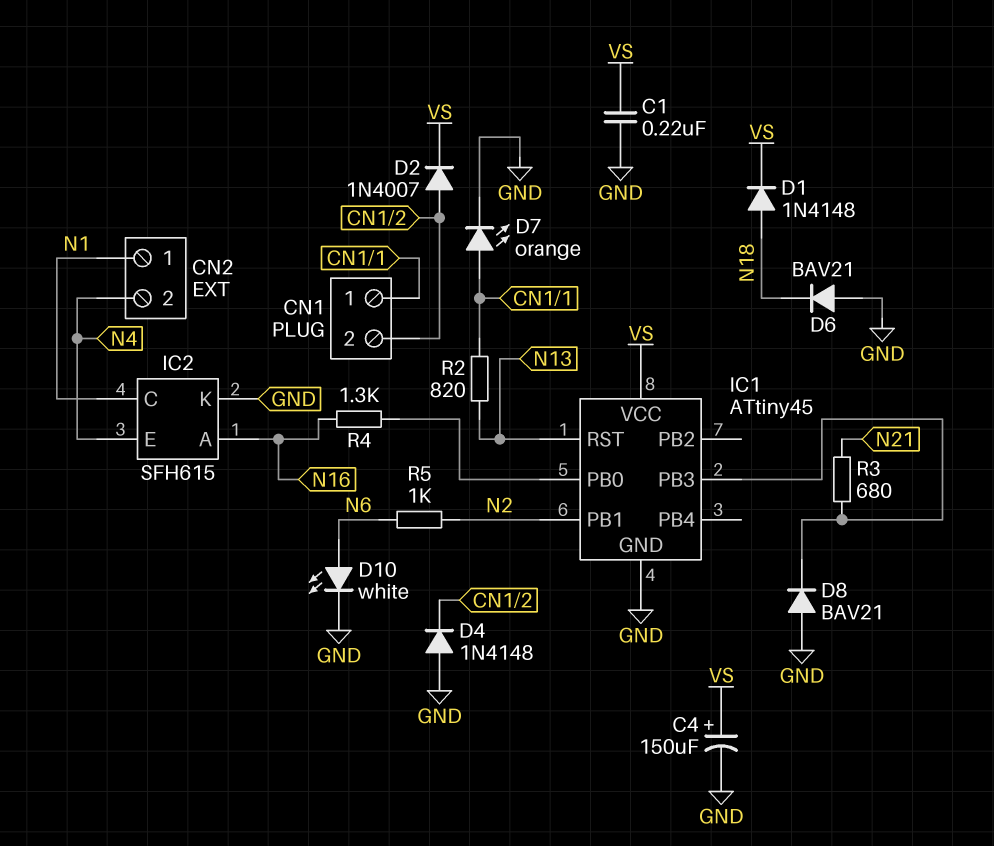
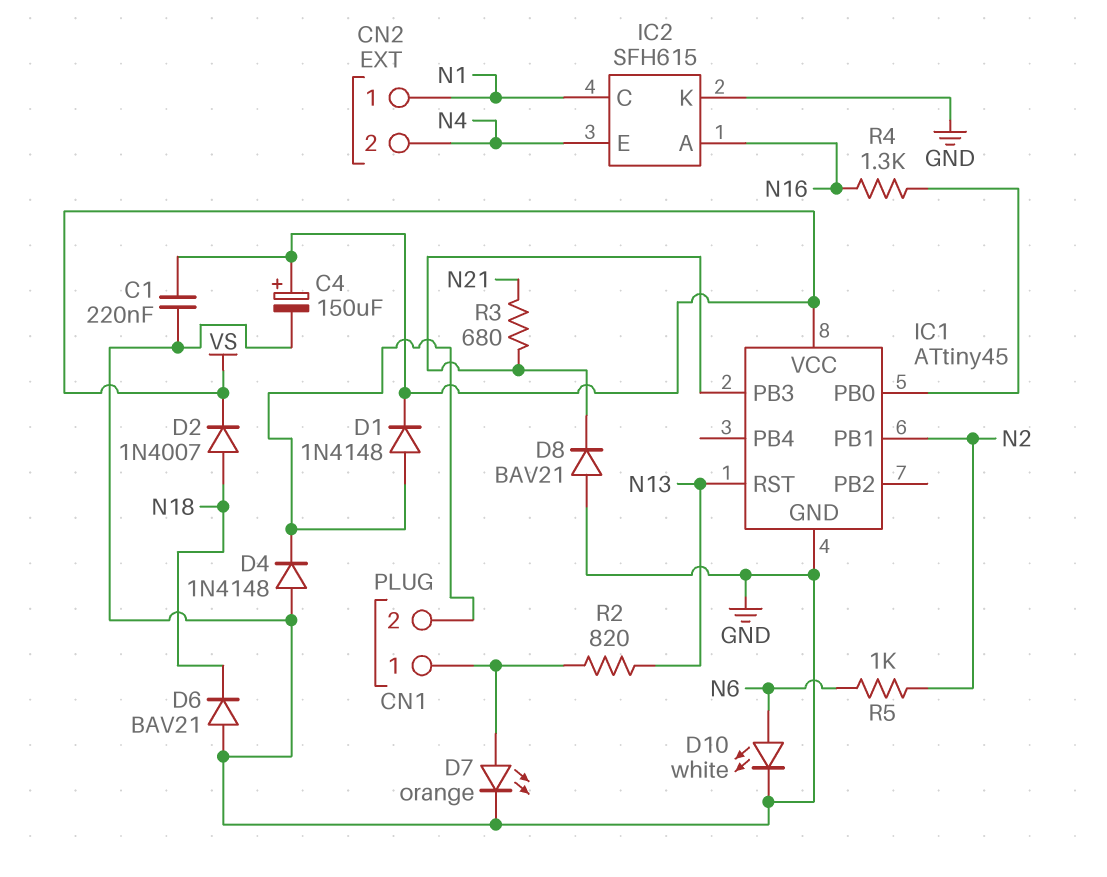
D1: diode 1N4148 (A N18, K VS) -> diode 1N4148 (A CN1/2, K VS)
D2: diode 1N4007 (A CN1/2, K VS) -> diode 1N4007 (A N18, K VS)

